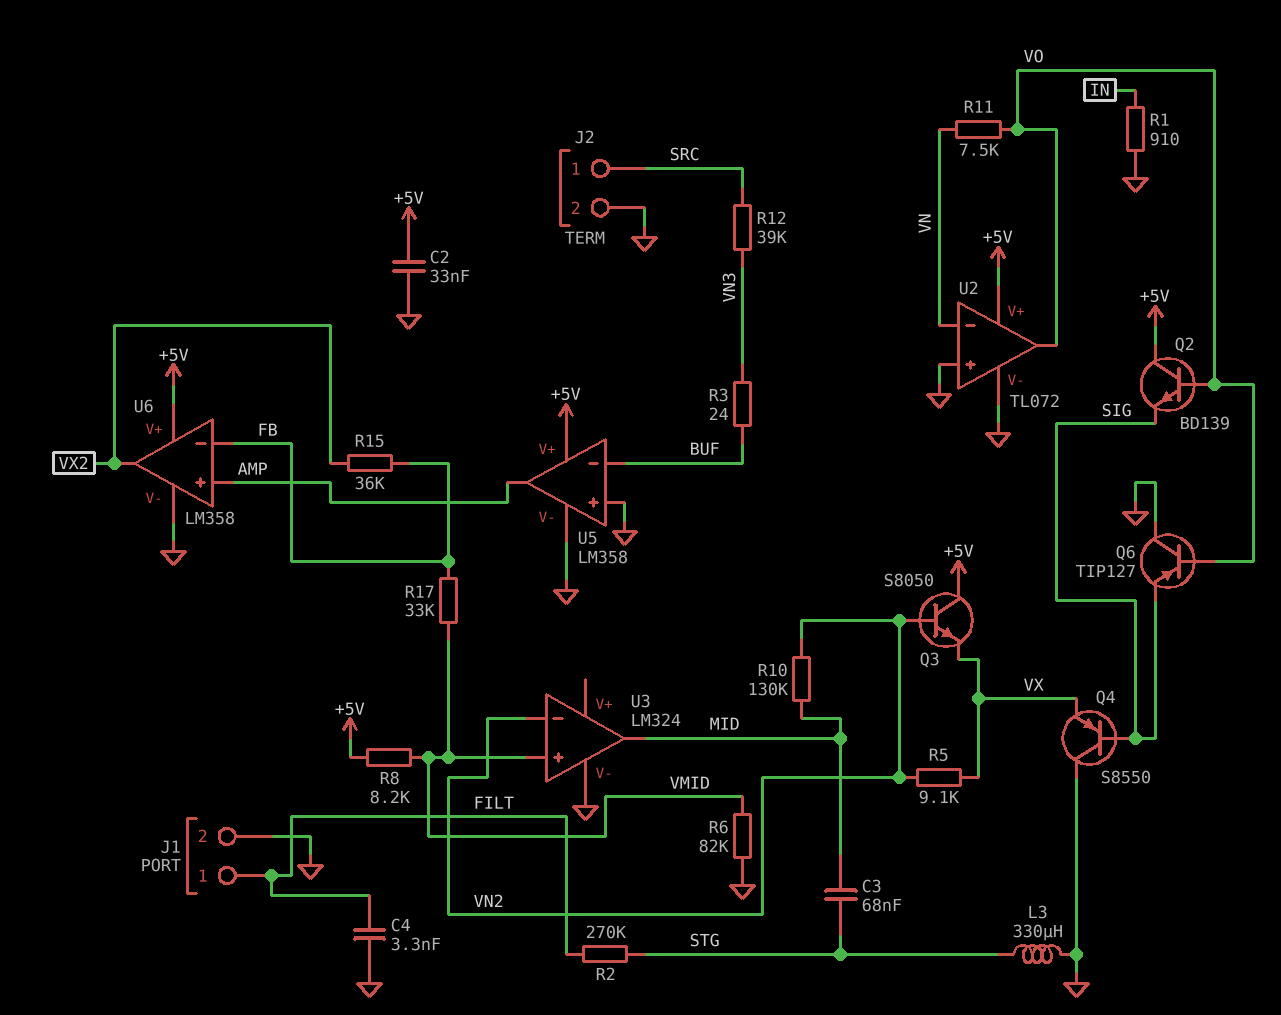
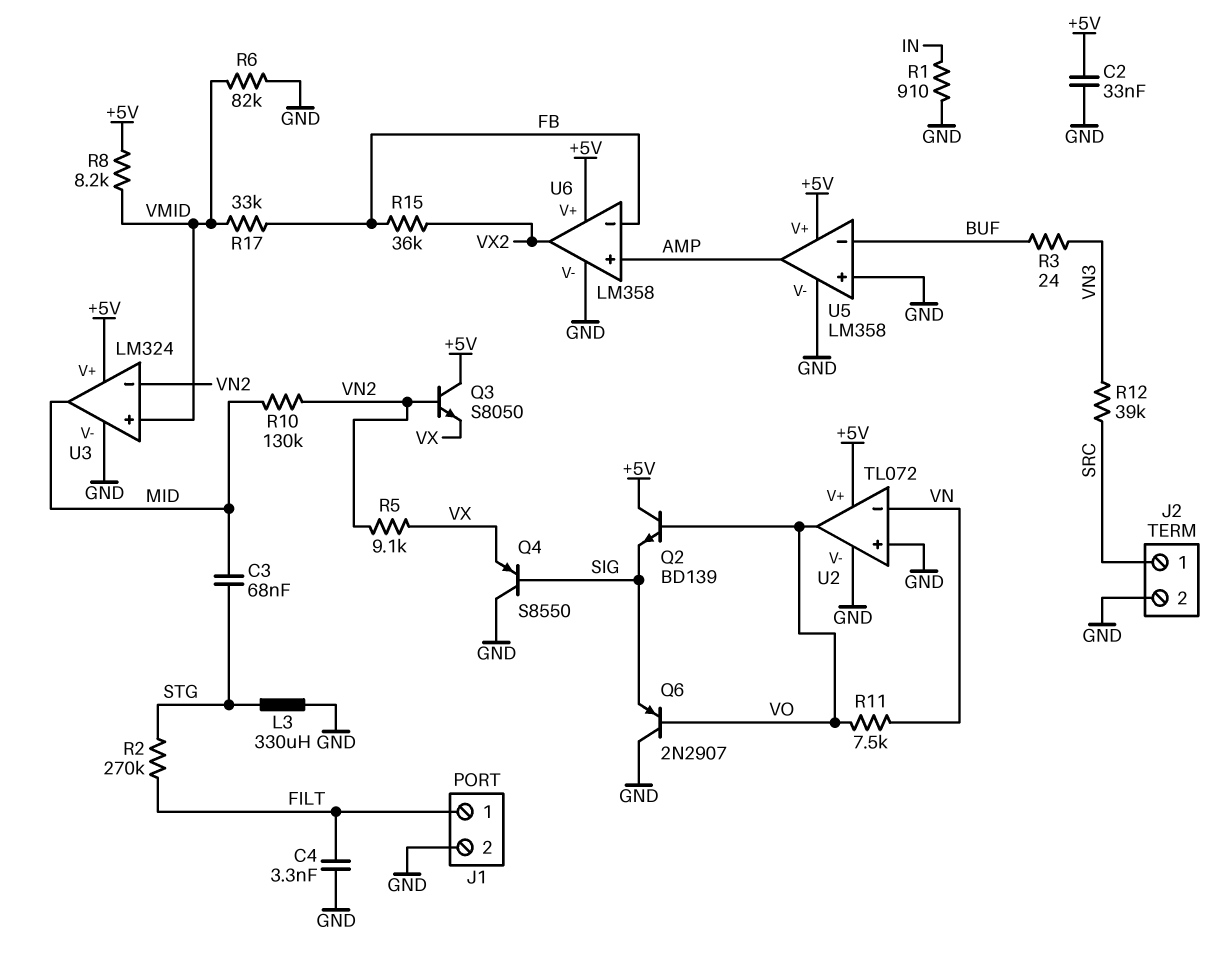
Q6: PNP TIP127 (B VO, C GND, E SIG) -> PNP 2N2907 (B VO, C GND, E SIG)
U3 pin V+: none -> +5V

